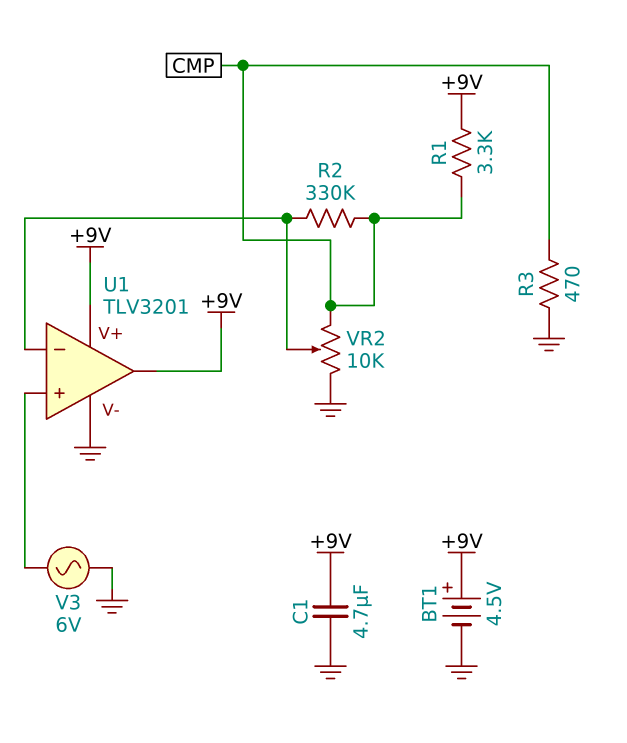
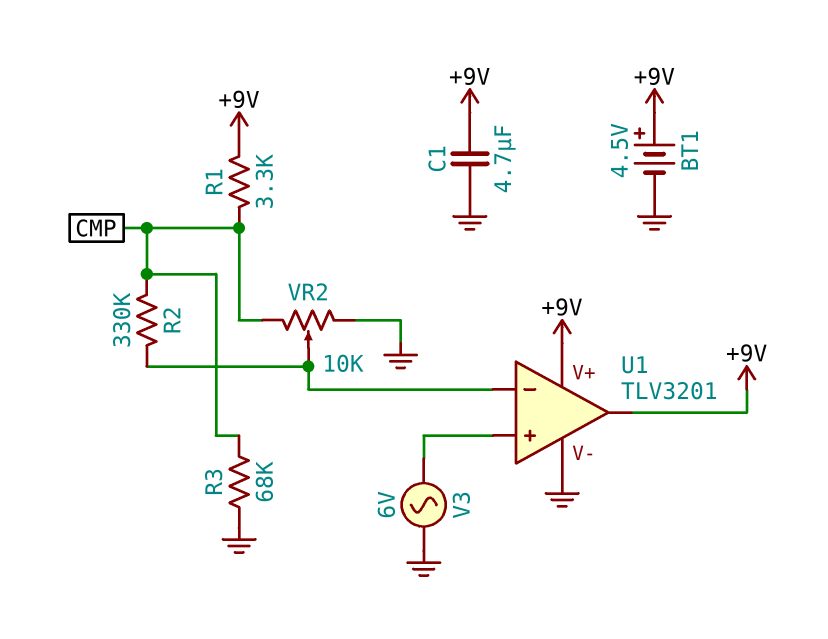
R3: 470 (CMP, GND) -> 68k (CMP, GND)

